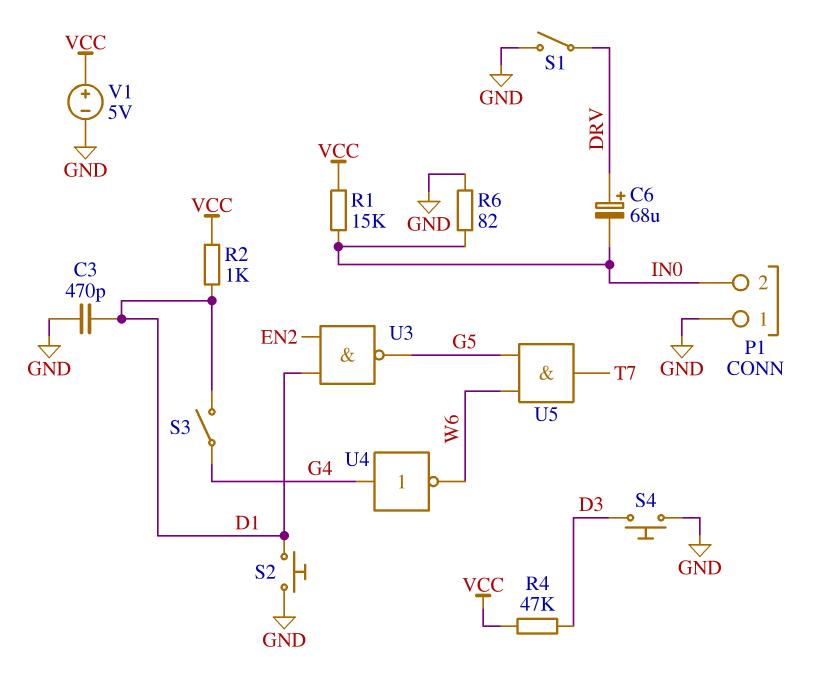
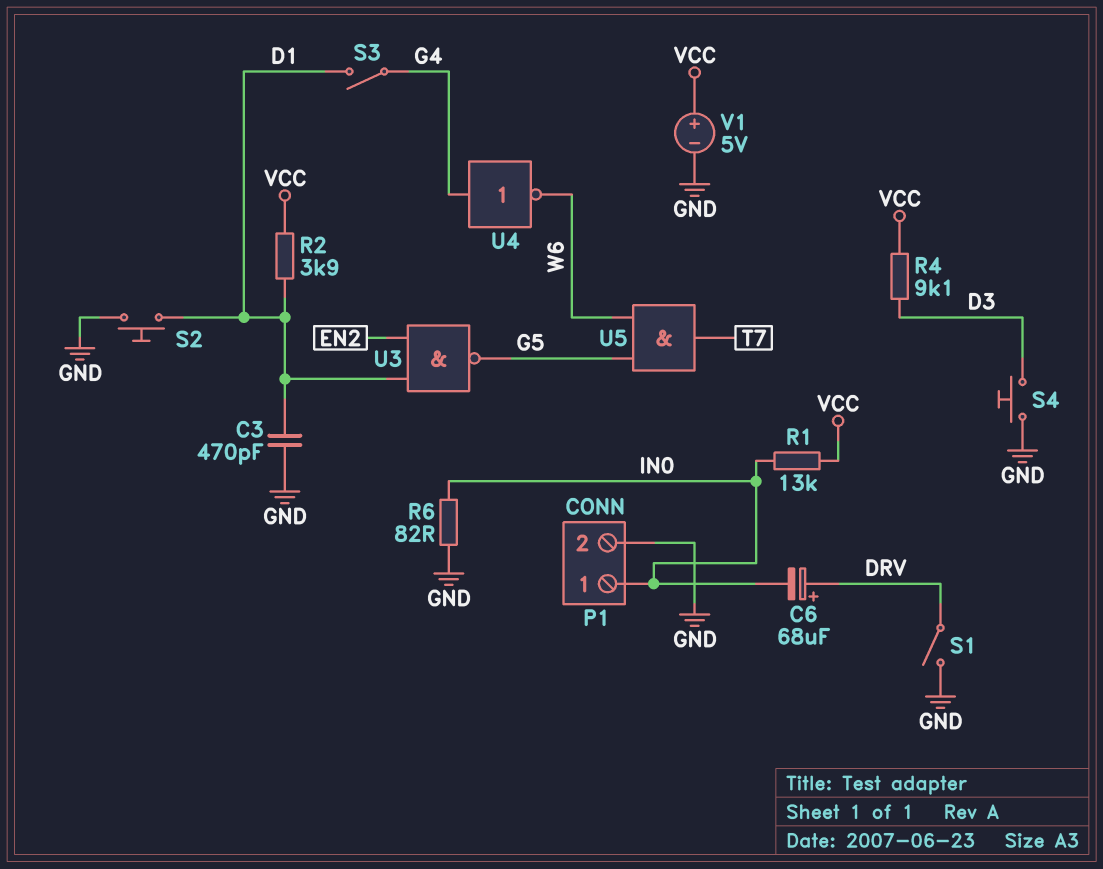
P1 pin 1: GND -> IN0
P1 pin 2: IN0 -> GND
R1: 15k (IN0, VCC) -> 13k (IN0, VCC)
R2: 1k (D1, VCC) -> 3.9k (D1, VCC)
R4: 47k (D3, VCC) -> 9.1k (D3, VCC)

